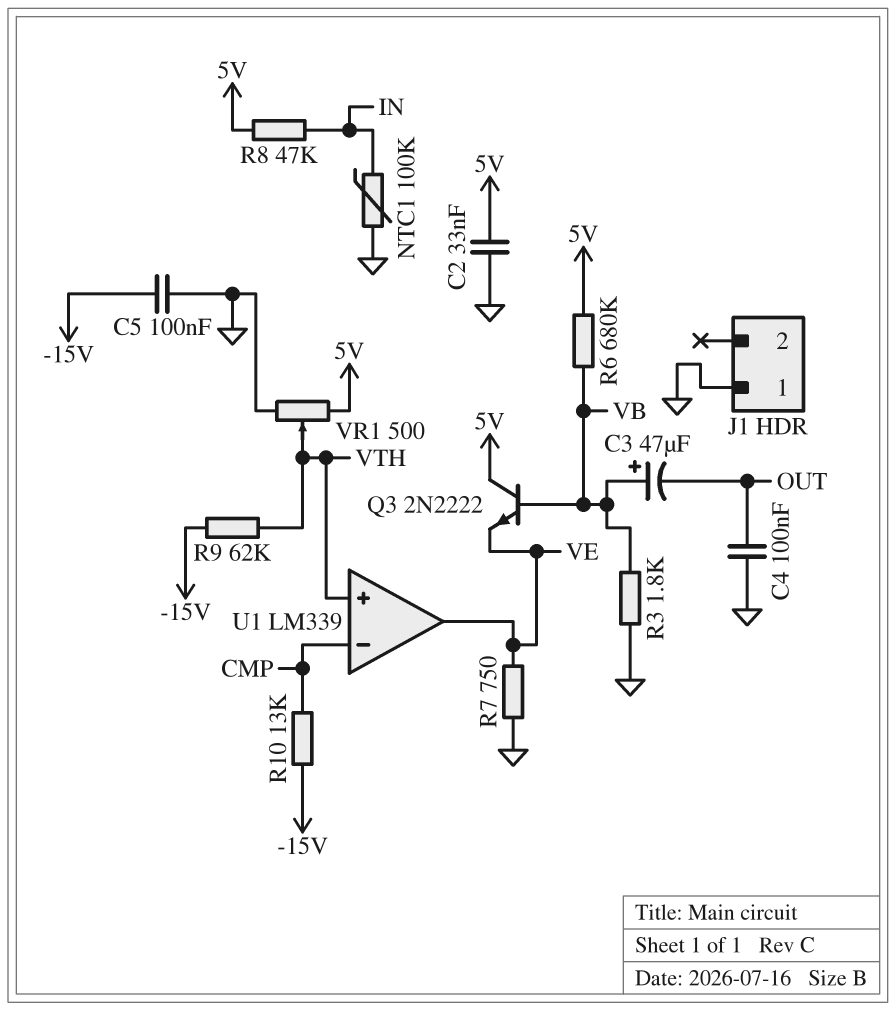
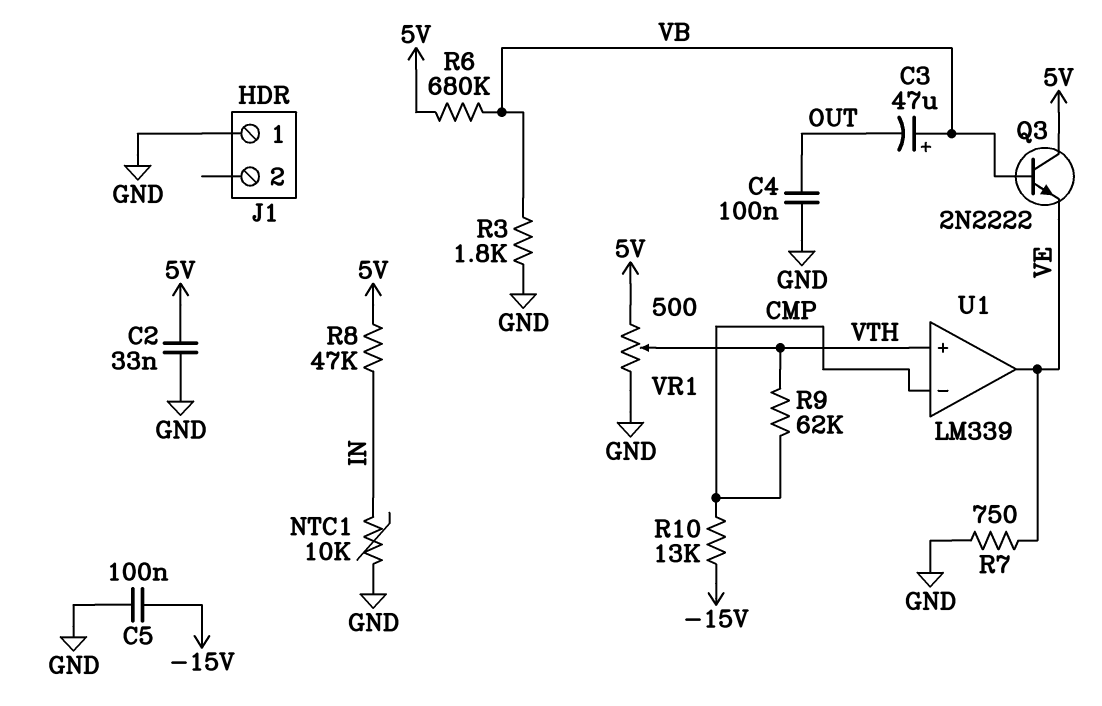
NTC1: 100k (GND, IN) -> 10k (GND, IN)
R9: 62k (-15V, VTH) -> 62k (CMP, VTH)

